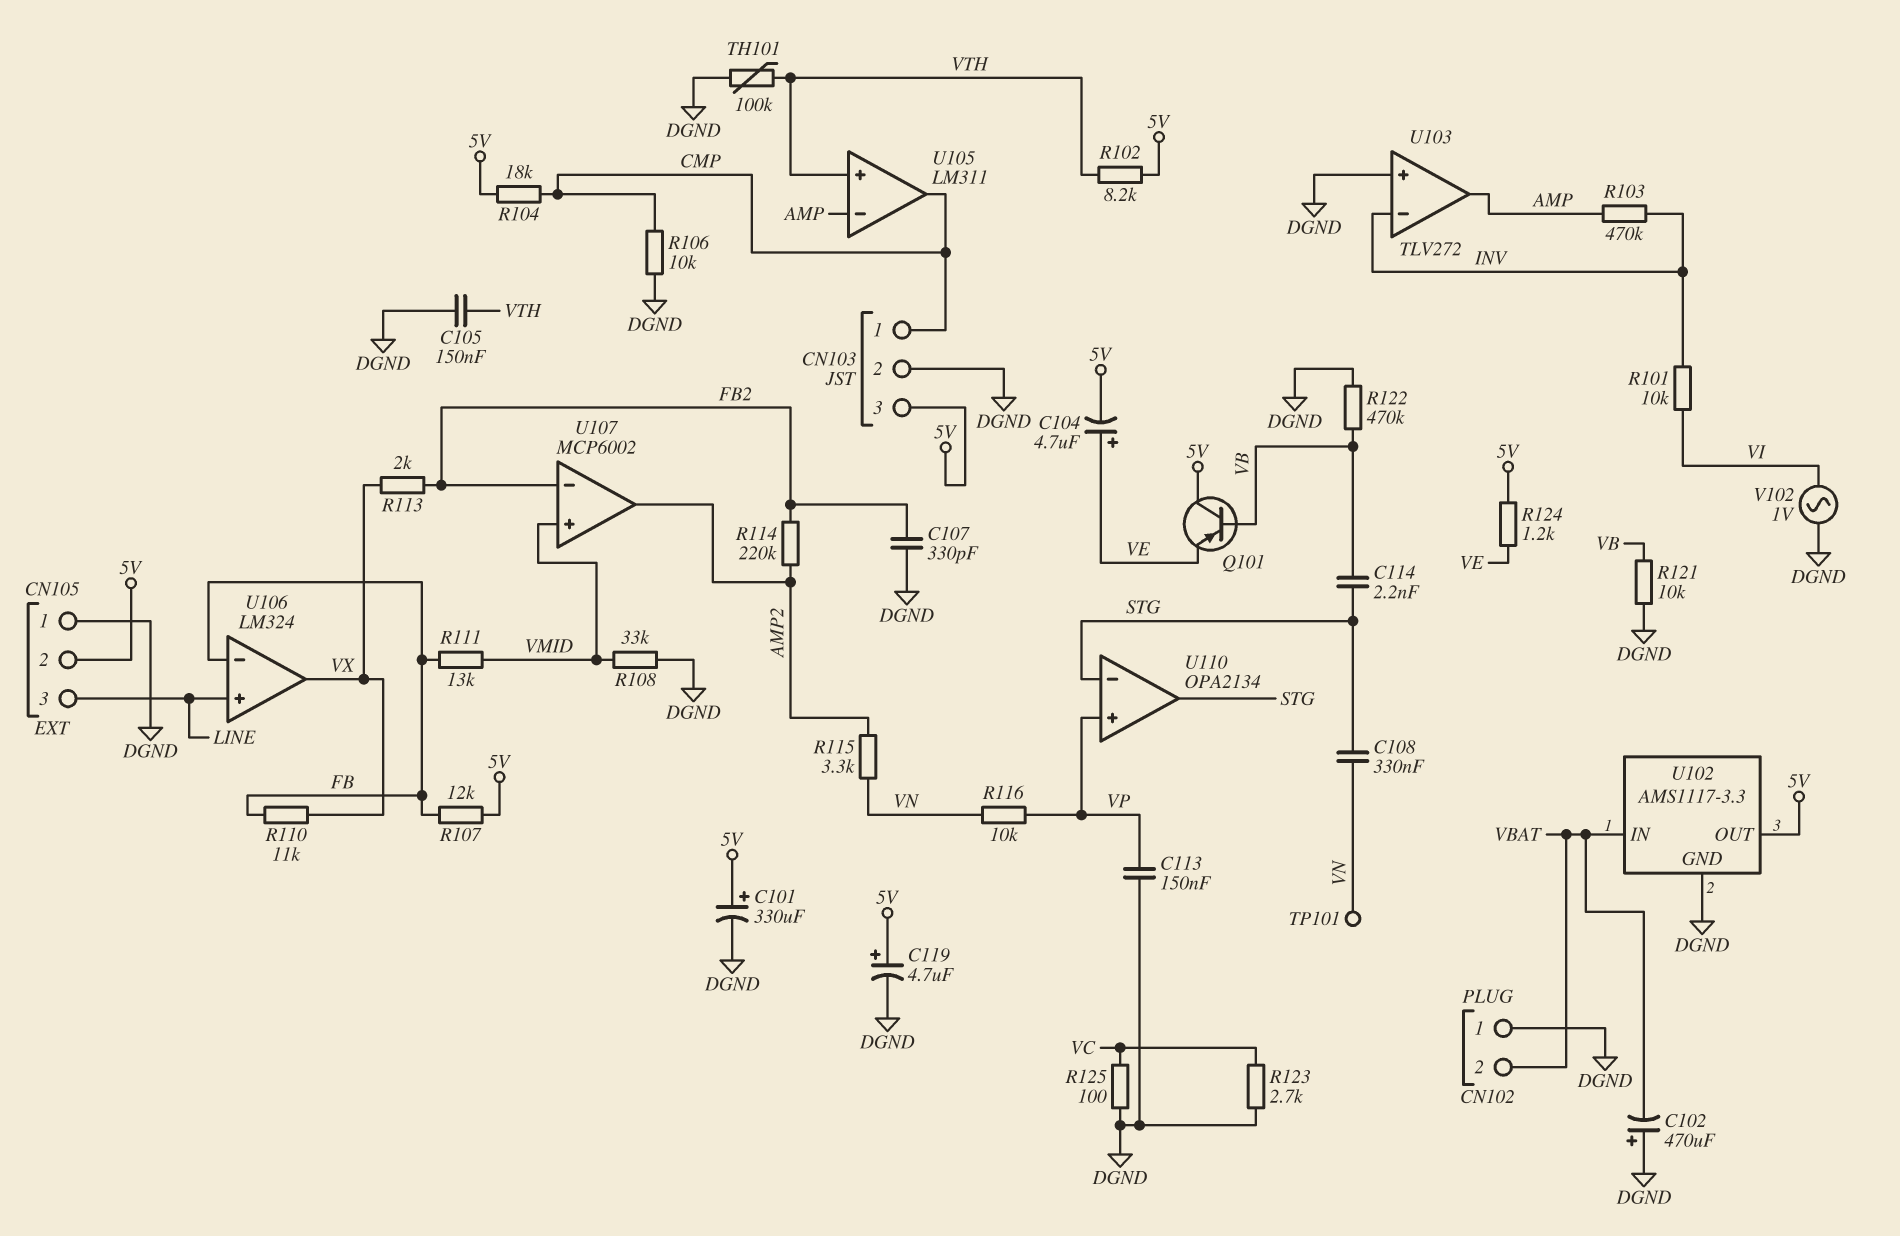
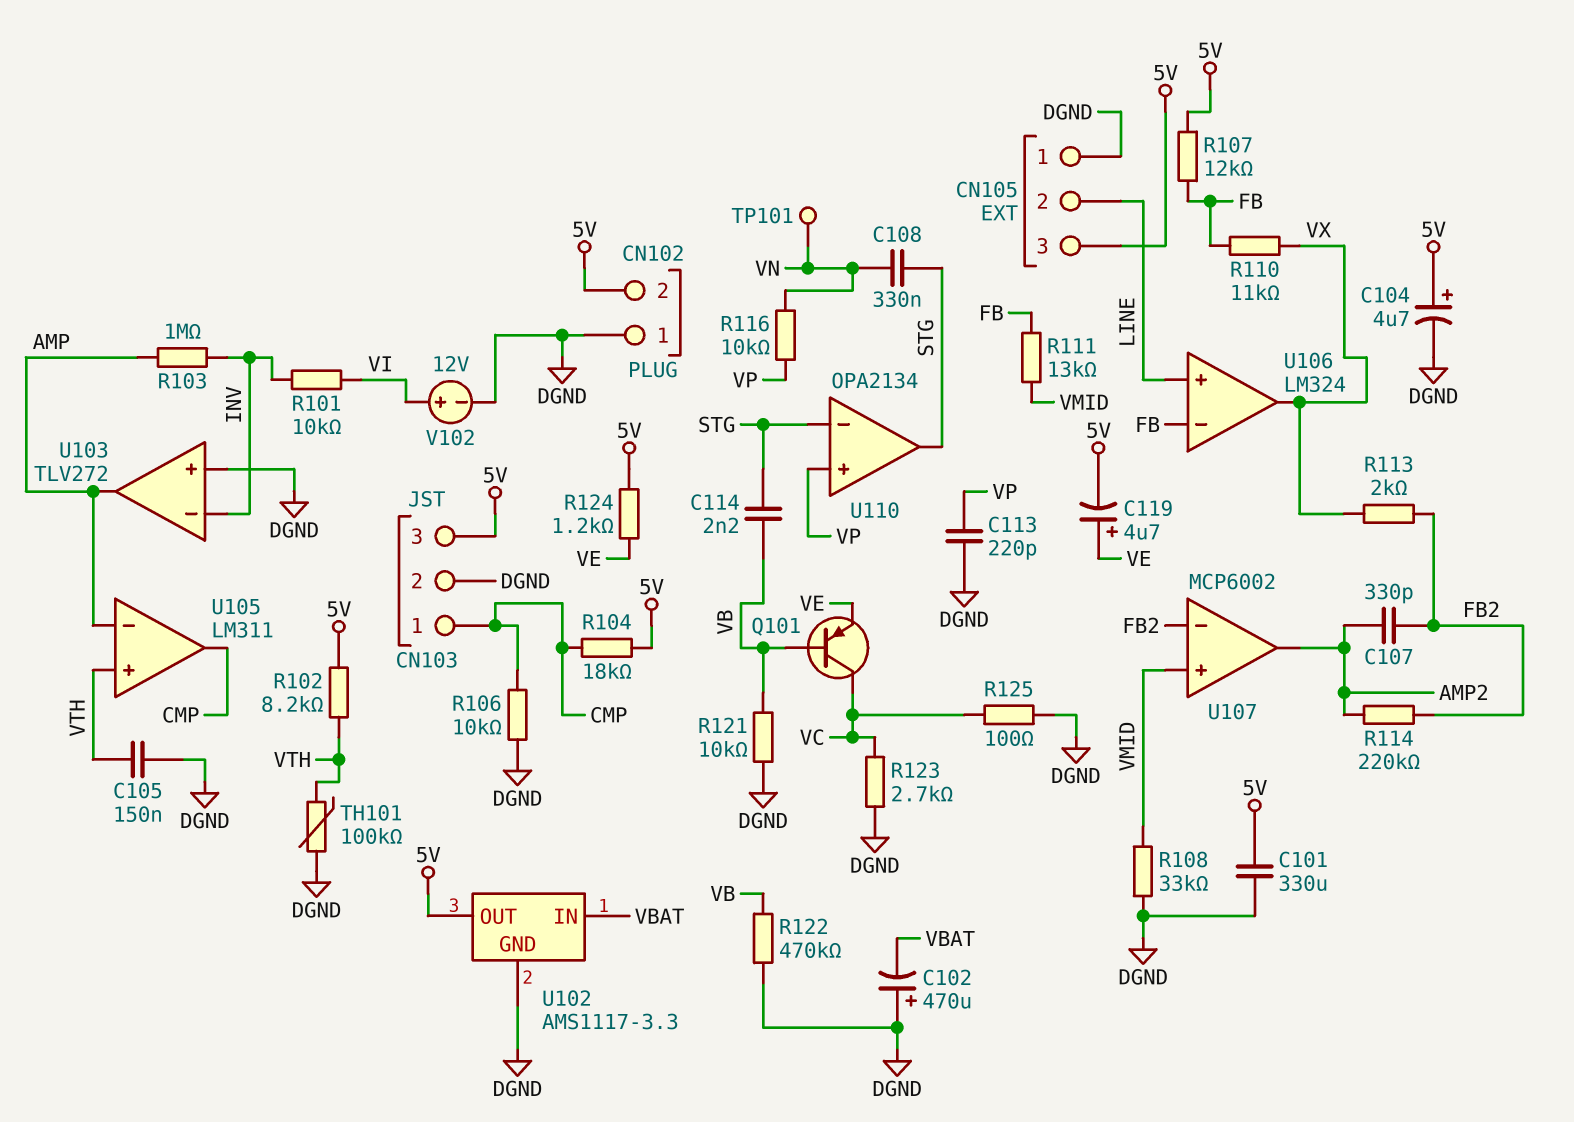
C101: 330uF (plus 5V, minus DGND) -> 330uF (5V, DGND)
C104: 4.7uF (plus VE, minus 5V) -> 4.7uF (plus 5V, minus DGND)
C107: 330pF (DGND, FB2) -> 330pF (AMP2, FB2)
C113: 150nF (DGND, VP) -> 220pF (DGND, VP)
C119: 4.7uF (plus 5V, minus DGND) -> 4.7uF (plus VE, minus 5V)
CN102 pin 2: VBAT -> 5V
CN105 pin 2: 5V -> LINE
CN105 pin 3: LINE -> 5V
Q101: PNP (B VB, C 5V, E VE) -> PNP (B VB, C VC, E VE)
R103: 470k (AMP, INV) -> 1M (AMP, INV)
R115: 3.3k (AMP2, VN) -> none
V102: AC 1V (DGND, VI) -> 12V (plus VI, minus DGND)

